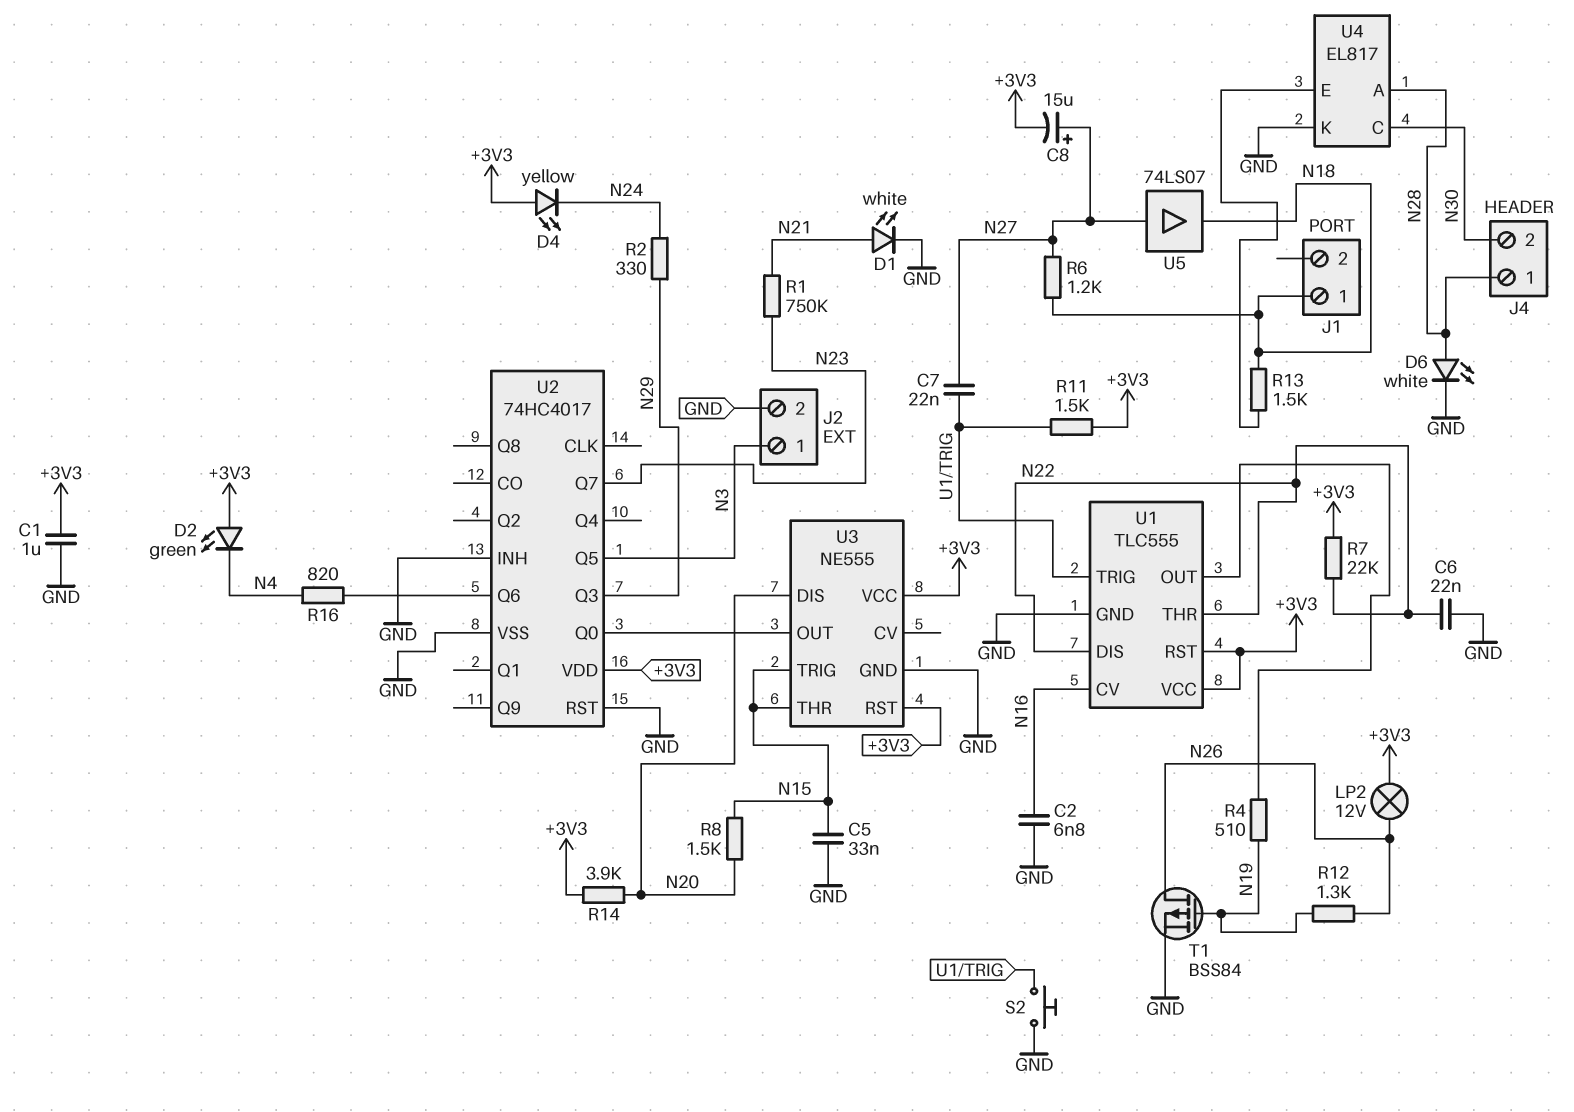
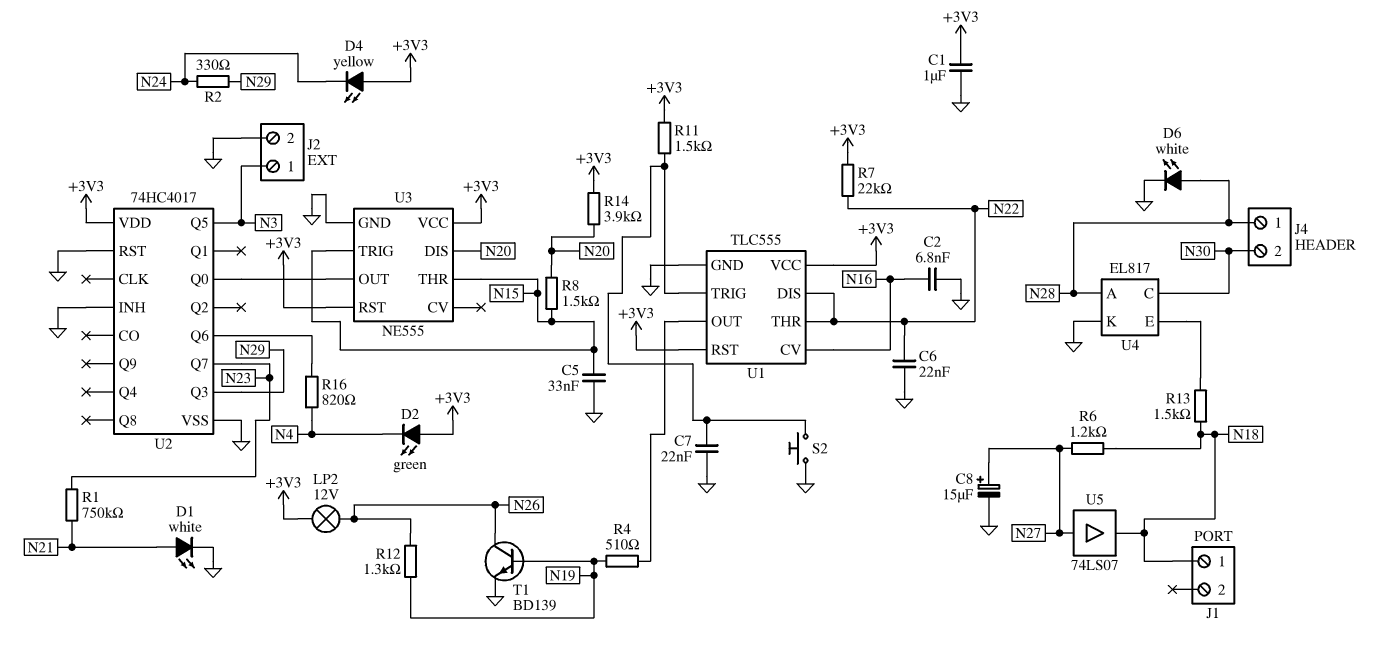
C7: 22nF (N27, U1/TRIG) -> 22nF (GND, U1/TRIG)
C8: 15uF (plus N27, minus +3V3) -> 15uF (plus N27, minus GND)
T1: PMOS BSS84 (G N19, D N26, S GND) -> NPN BD139 (B N19, C N26, E GND)

